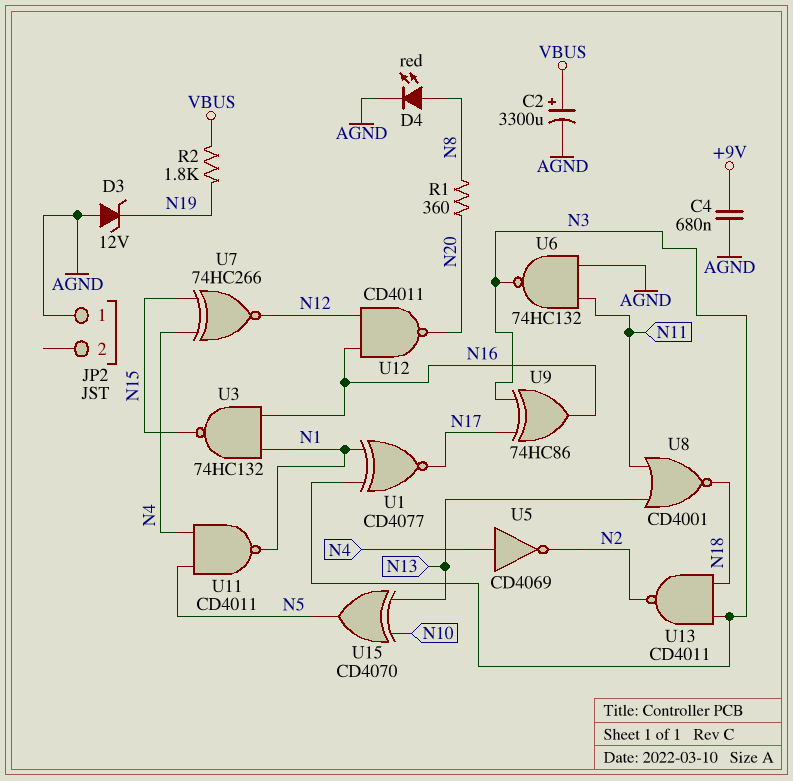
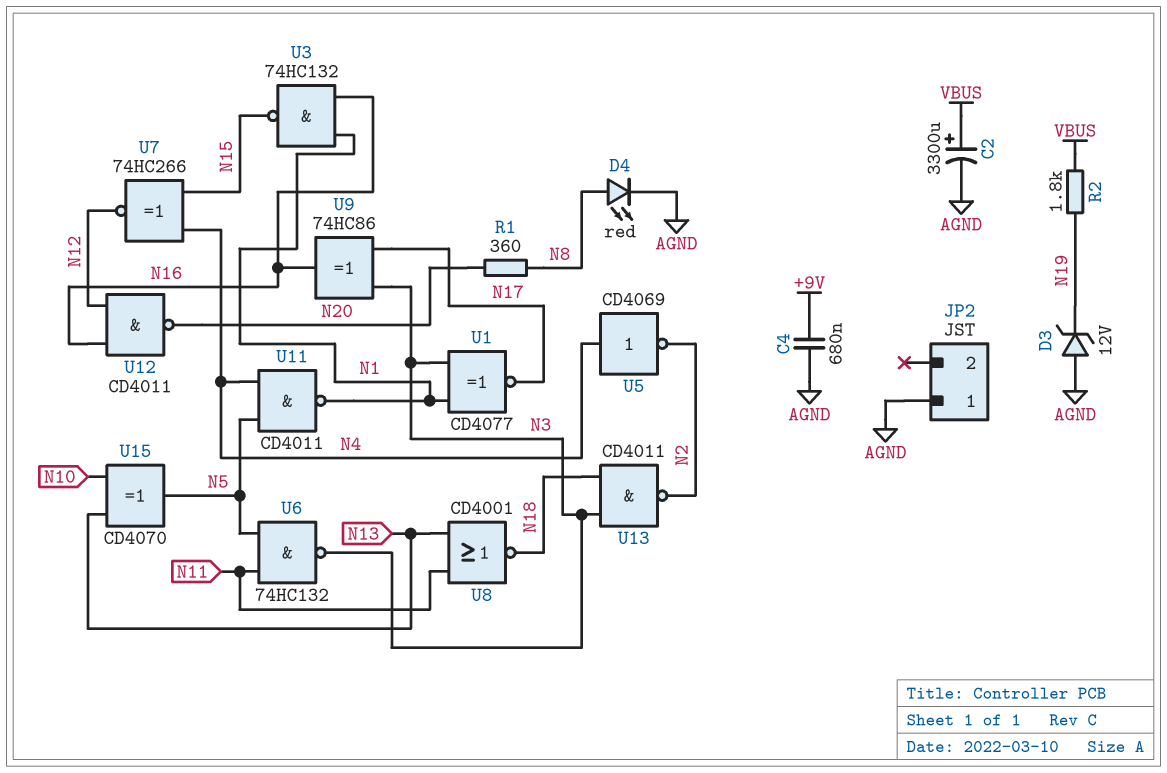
U6: NAND 74HC132 (in AGND, in N11, out N3) -> NAND 74HC132 (in N5, in N11, out N3)

